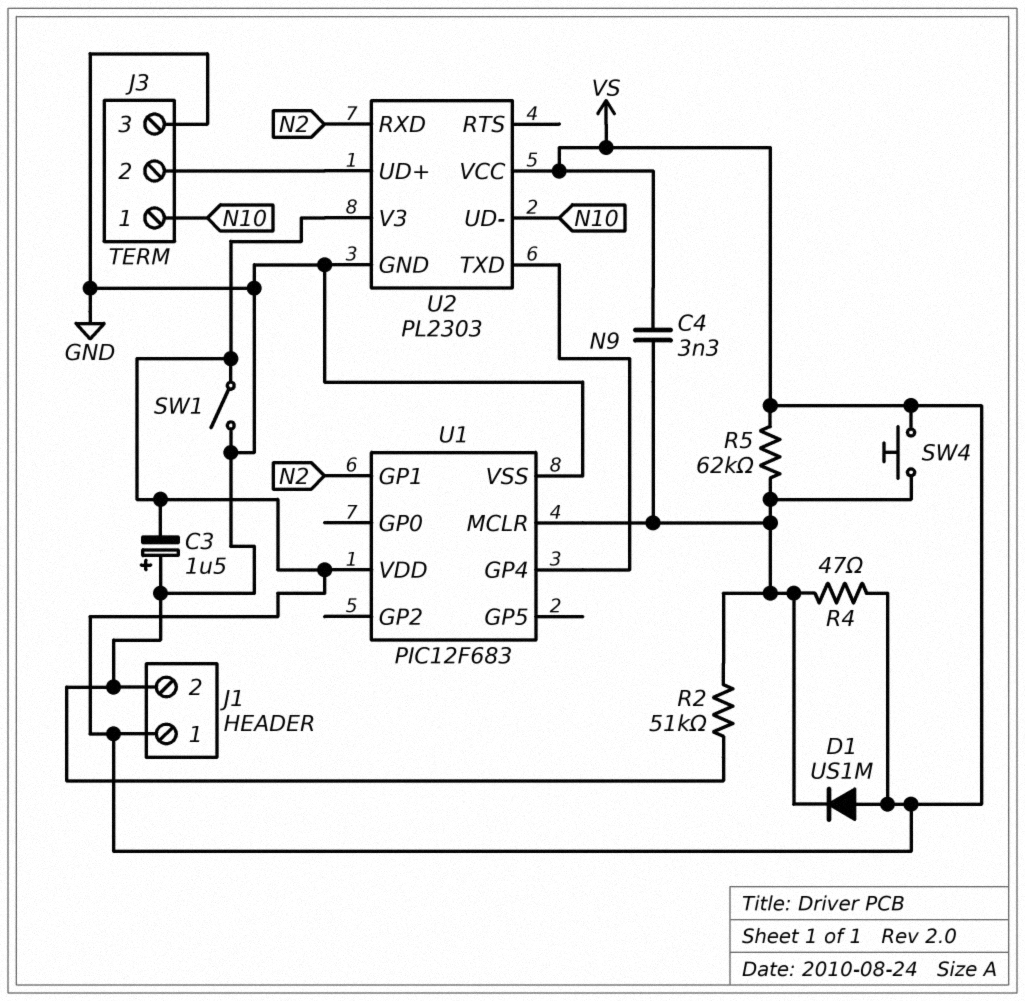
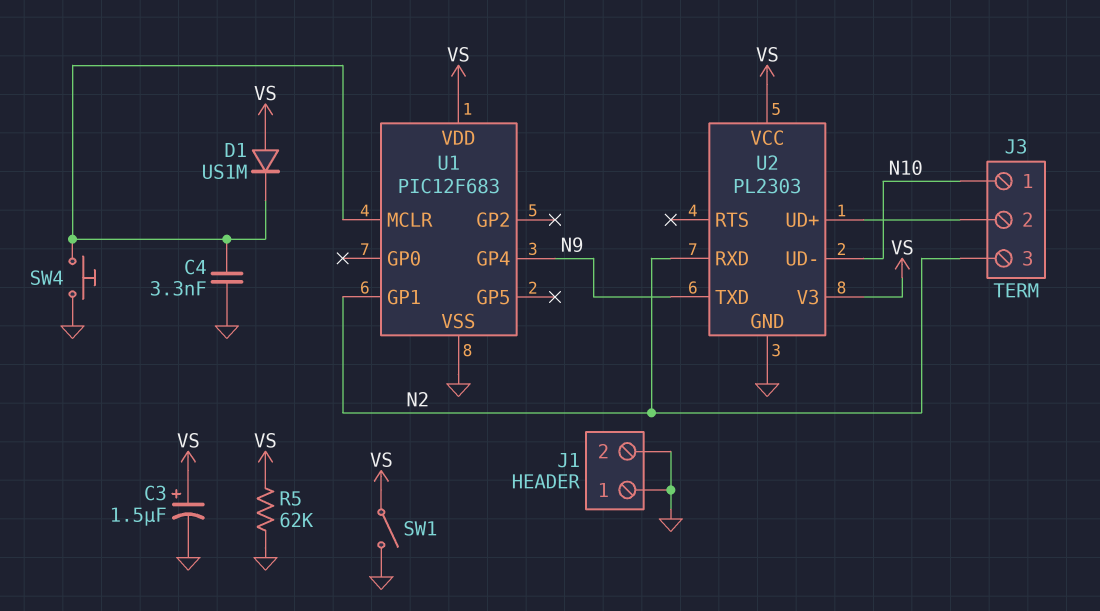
C3: 1.5uF (plus GND, minus VS) -> 1.5uF (plus VS, minus GND)
C4: 3.3nF (U1/MCLR, VS) -> 3.3nF (GND, U1/MCLR)
J1 pin 1: VS -> GND
J3 pin 3: GND -> N2
R2: 51k (GND, U1/MCLR) -> none
R4: 47 (U1/MCLR, VS) -> none
R5: 62k (U1/MCLR, VS) -> 62k (GND, VS)
SW4: button (U1/MCLR, VS) -> button (GND, U1/MCLR)

